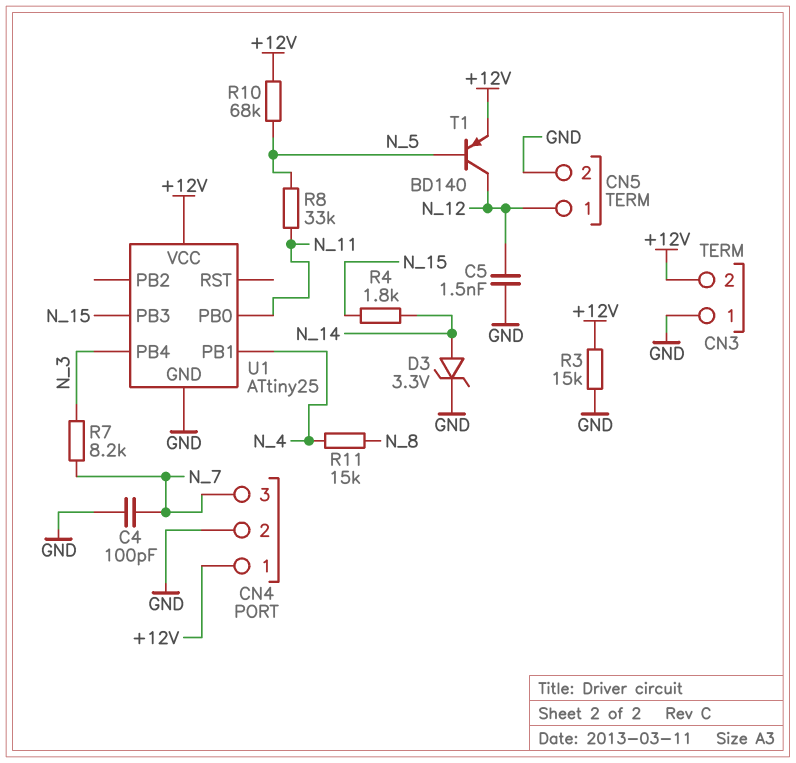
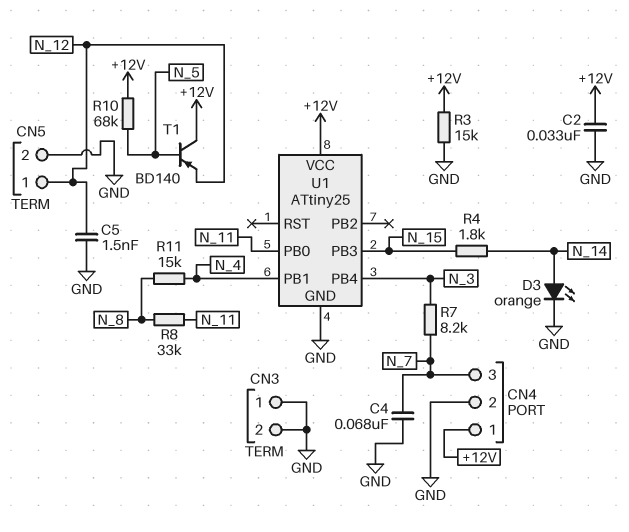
C2: none -> 33nF (+12V, GND)
C4: 100pF (GND, N_7) -> 68nF (GND, N_7)
CN3 pin 2: +12V -> GND
D3: zener 3.3V (A N_14, K GND) -> LED orange (A N_14, K GND)
R8: 33k (N_5, N_11) -> 33k (N_8, N_11)
T1: PNP BD140 (B N_5, C N_12, E +12V) -> PNP BD140 (B N_5, C +12V, E N_12)

